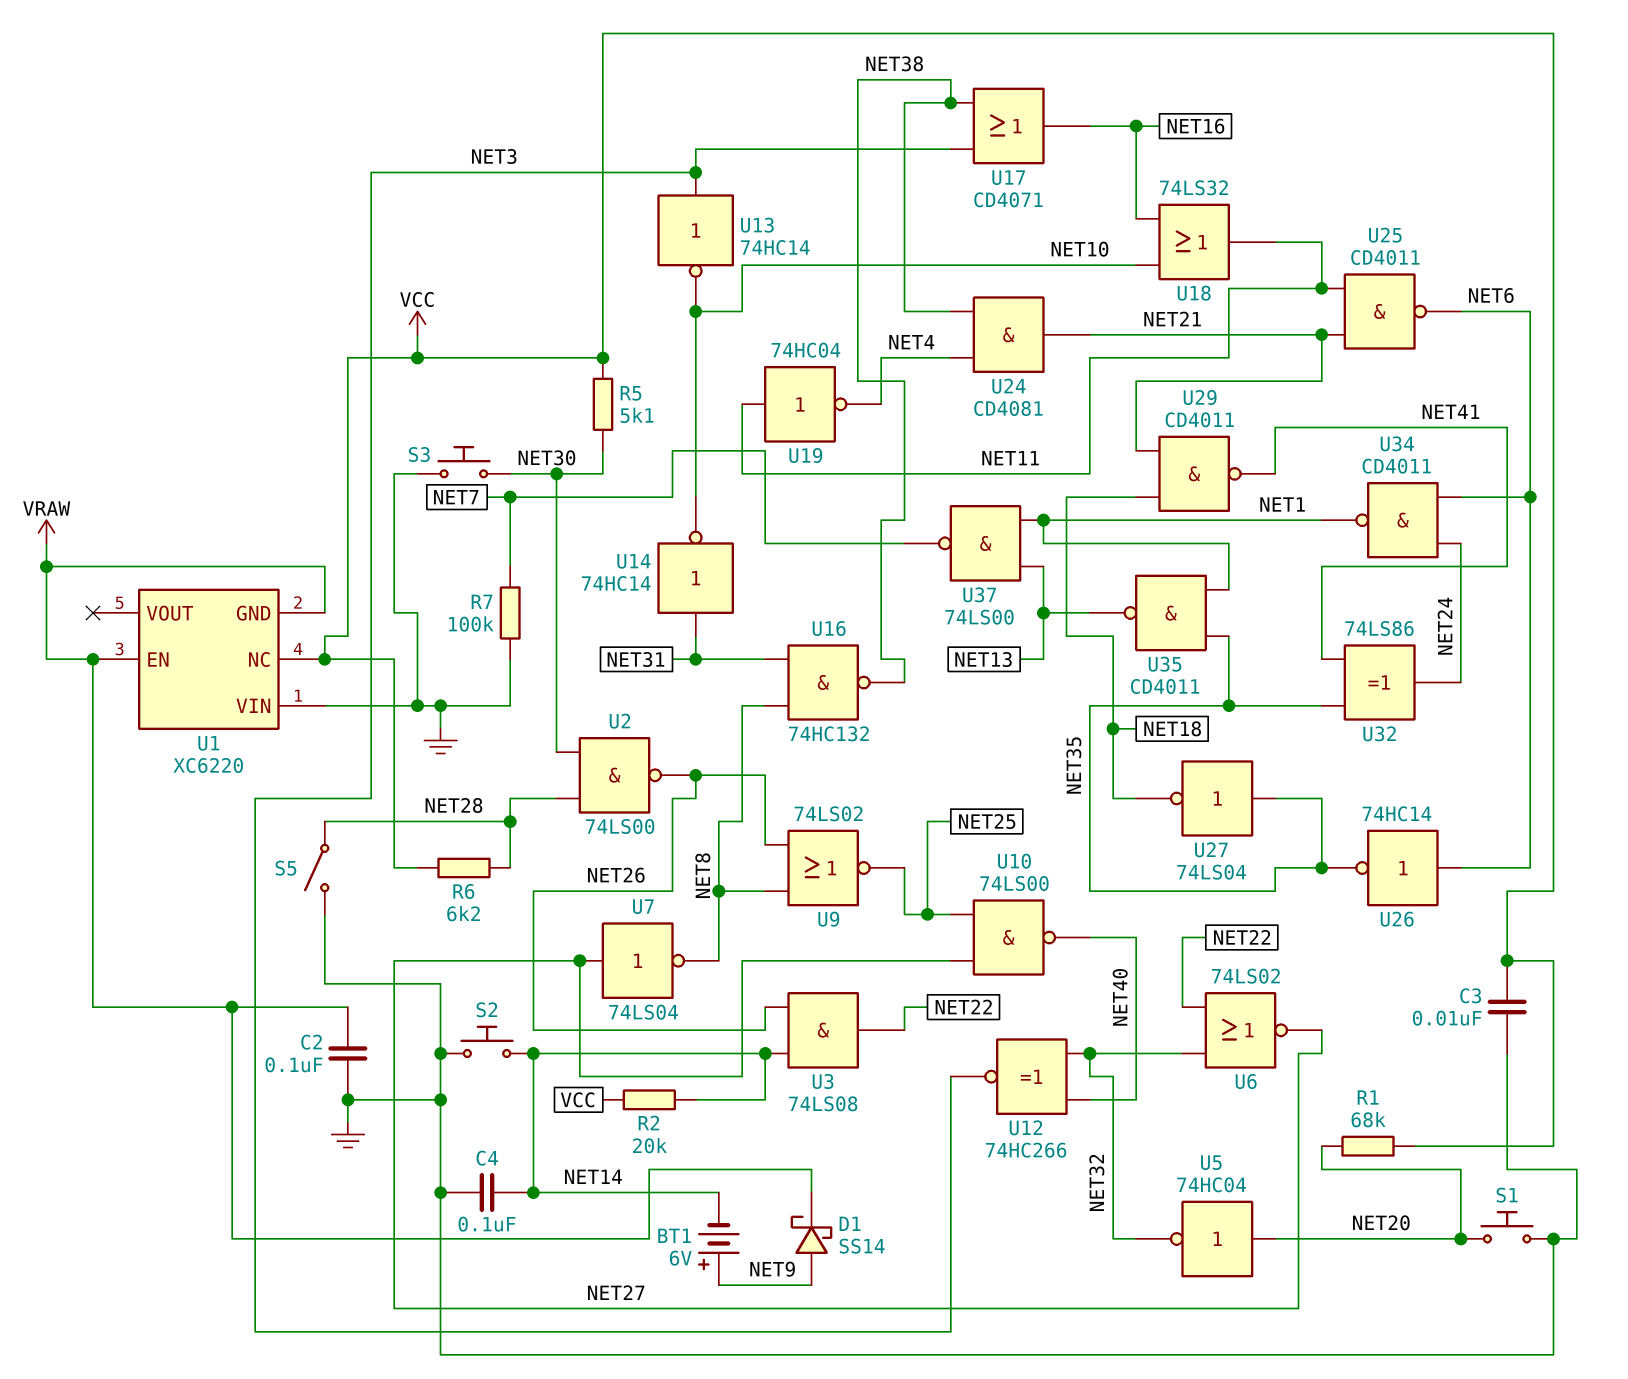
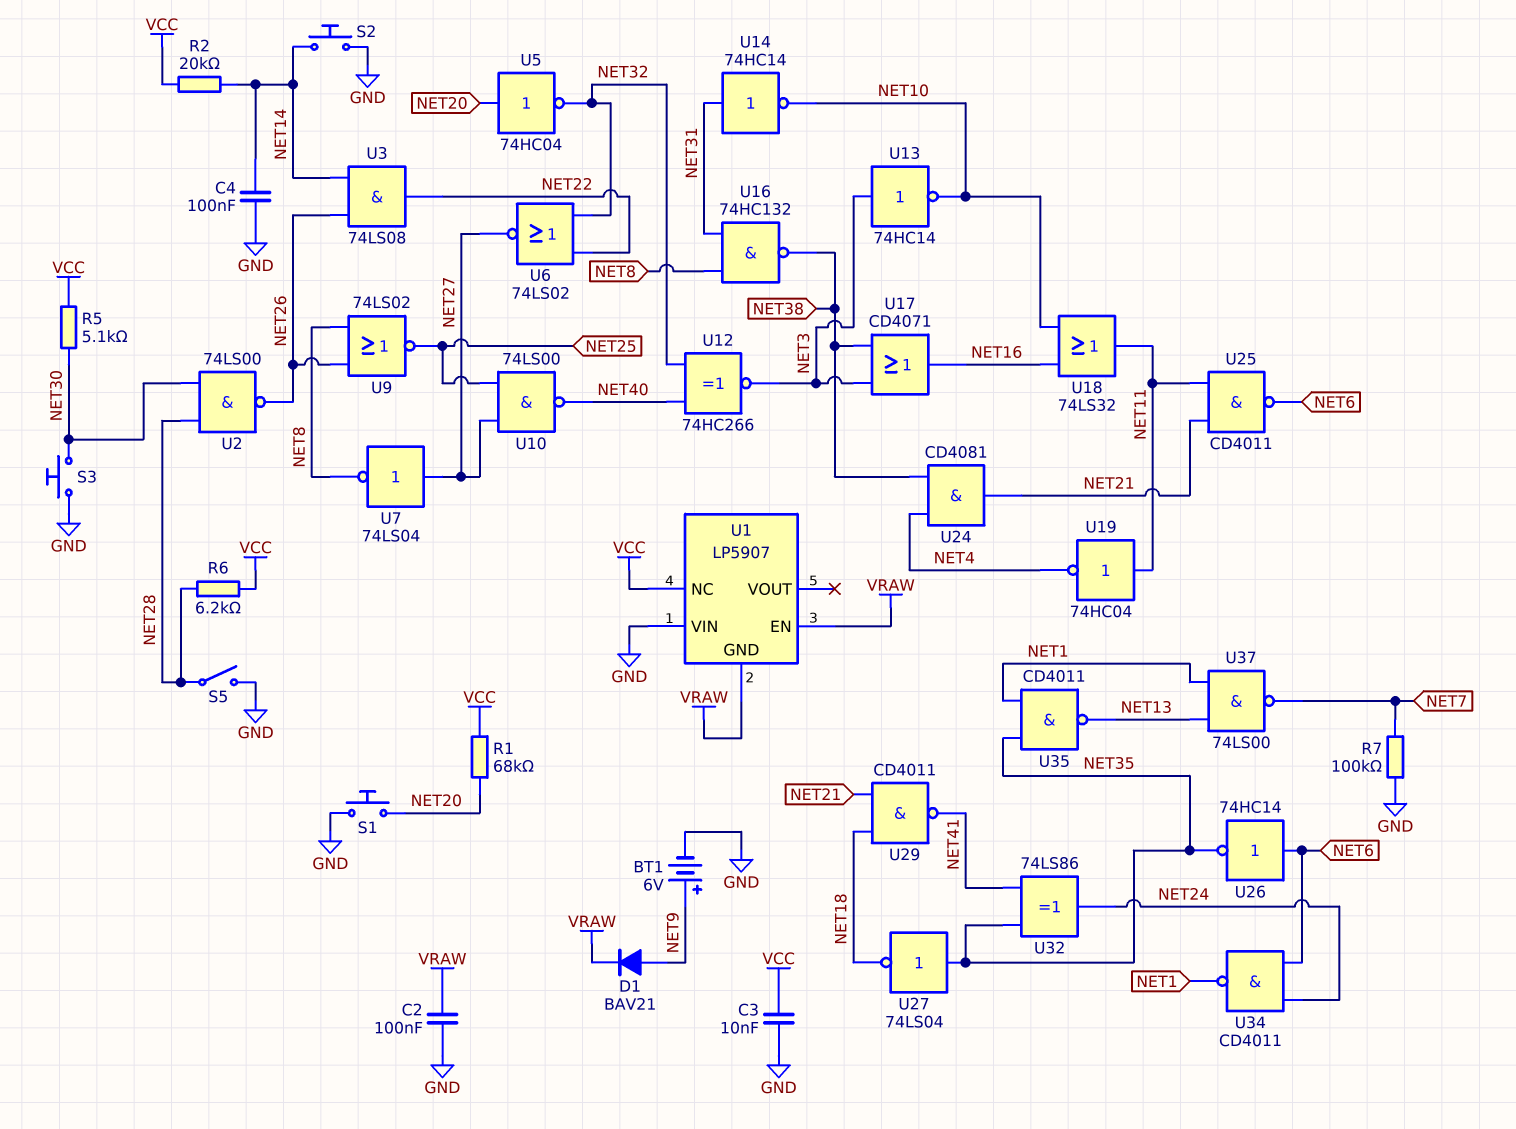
BT1: 6V (plus NET9, minus NET14) -> 6V (plus NET9, minus GND)
D1: schottky SS14 (A NET9, K VRAW) -> diode BAV21 (A NET9, K VRAW)
U1: XC6220 -> LP5907

